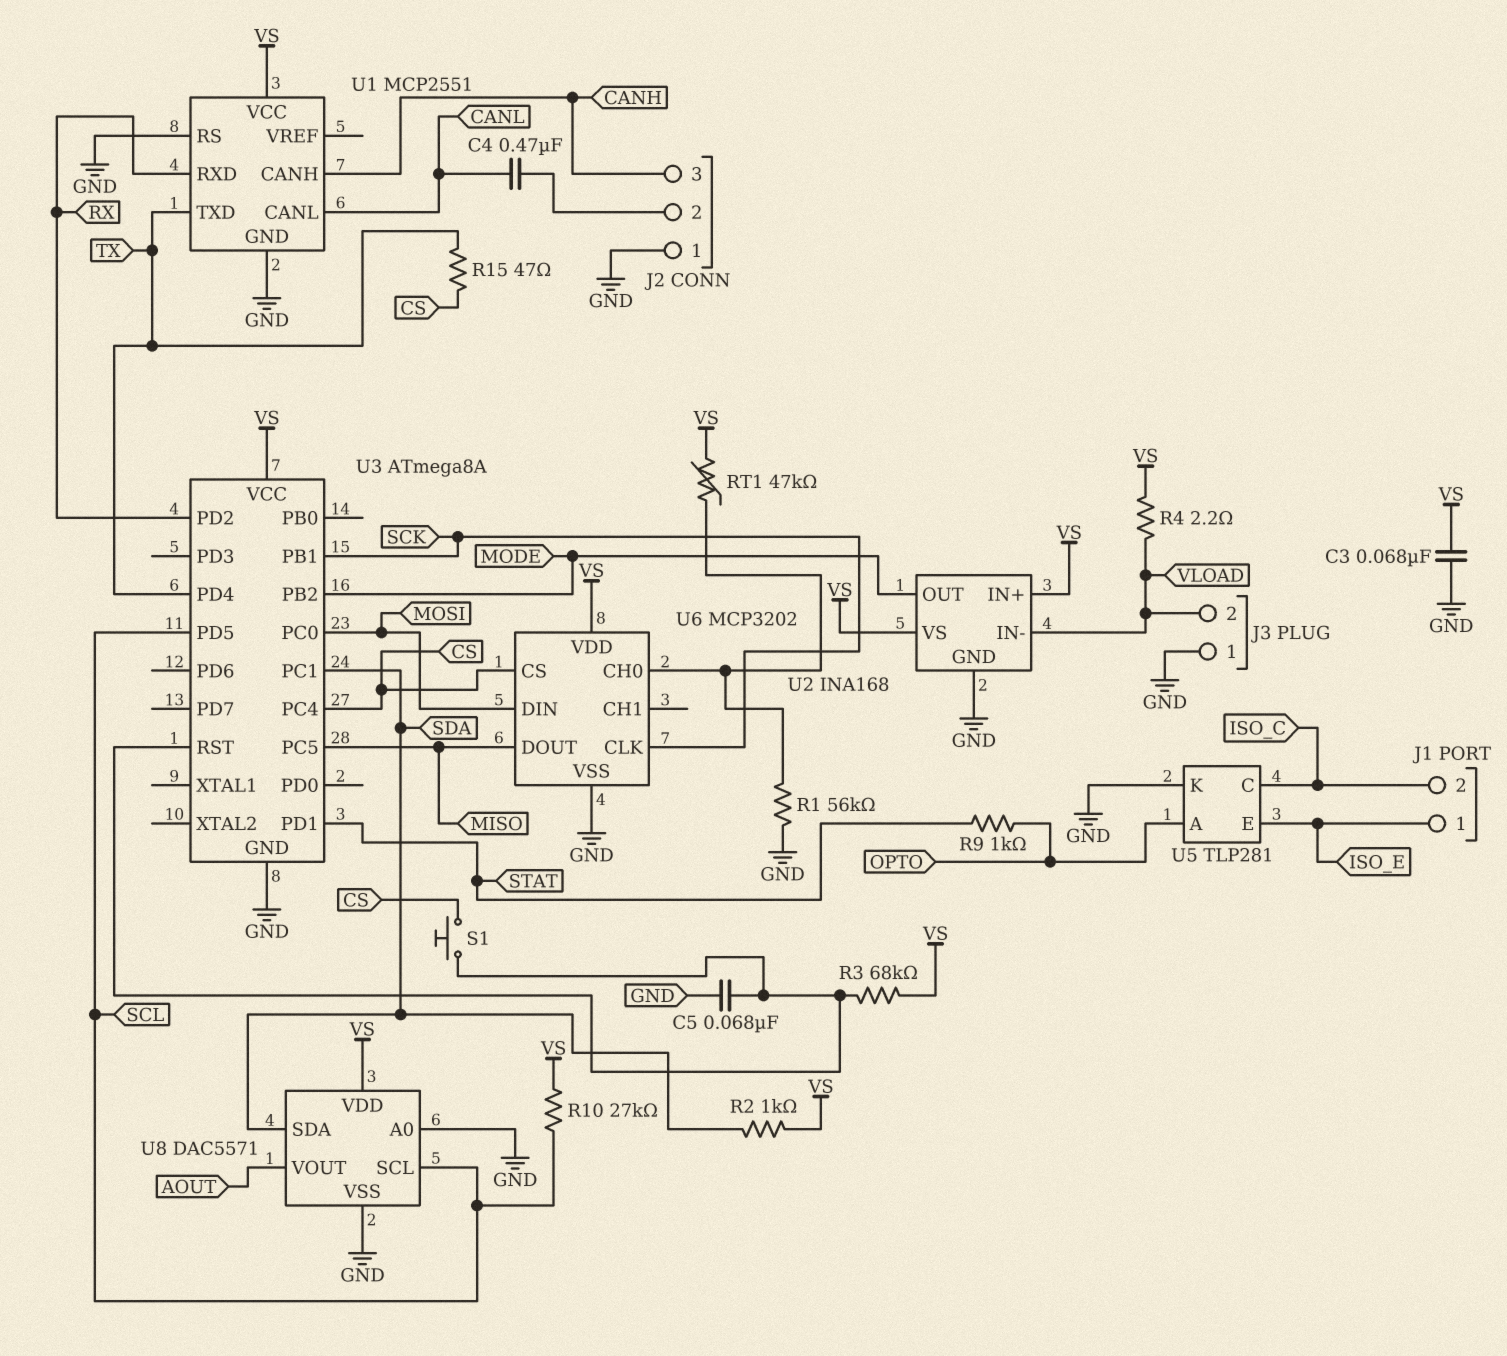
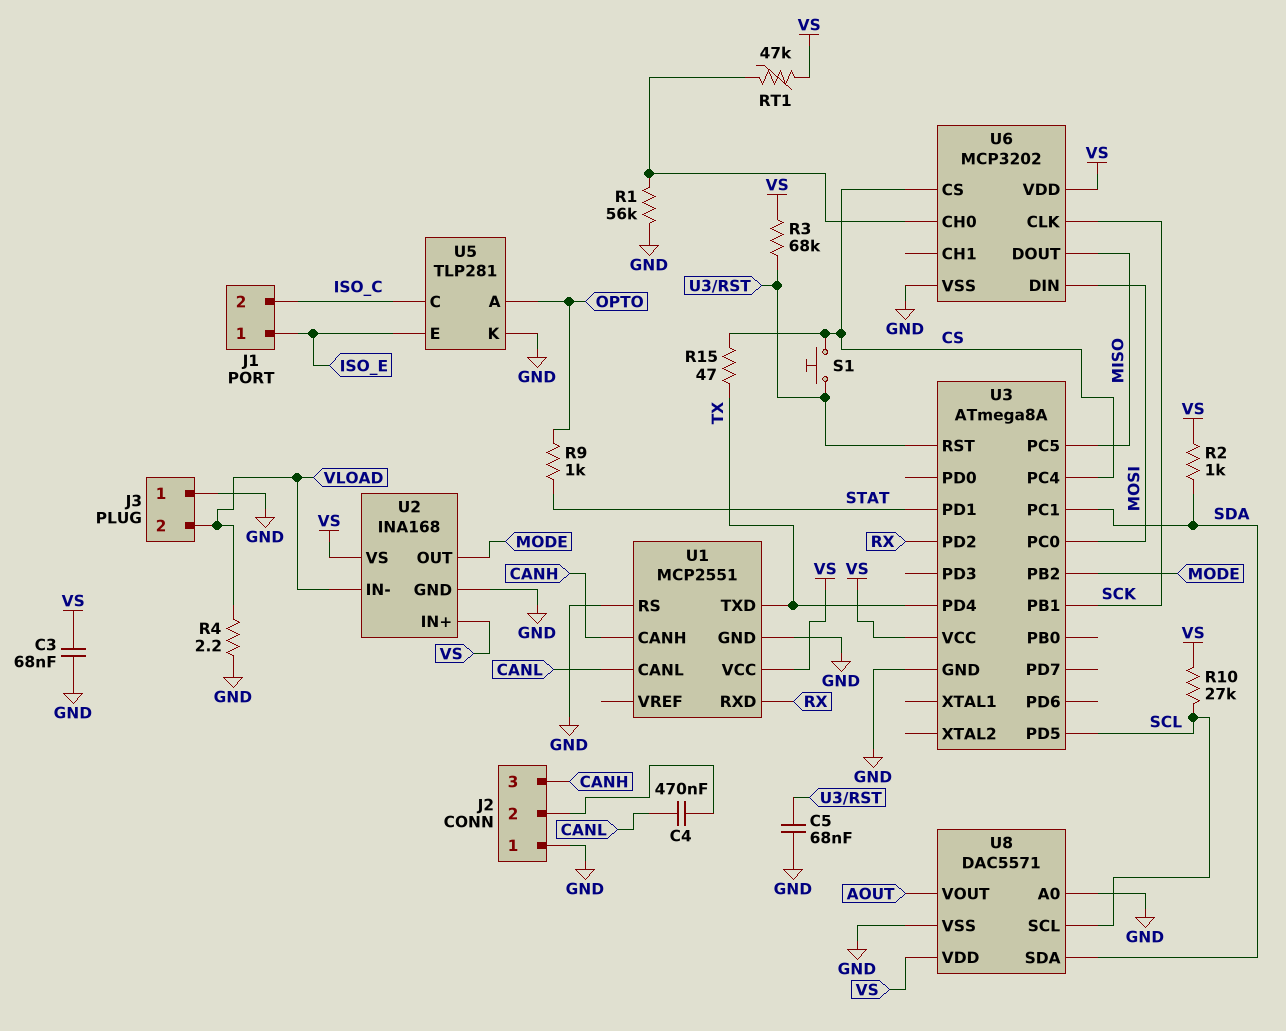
R4: 2.2 (VLOAD, VS) -> 2.2 (GND, VLOAD)

